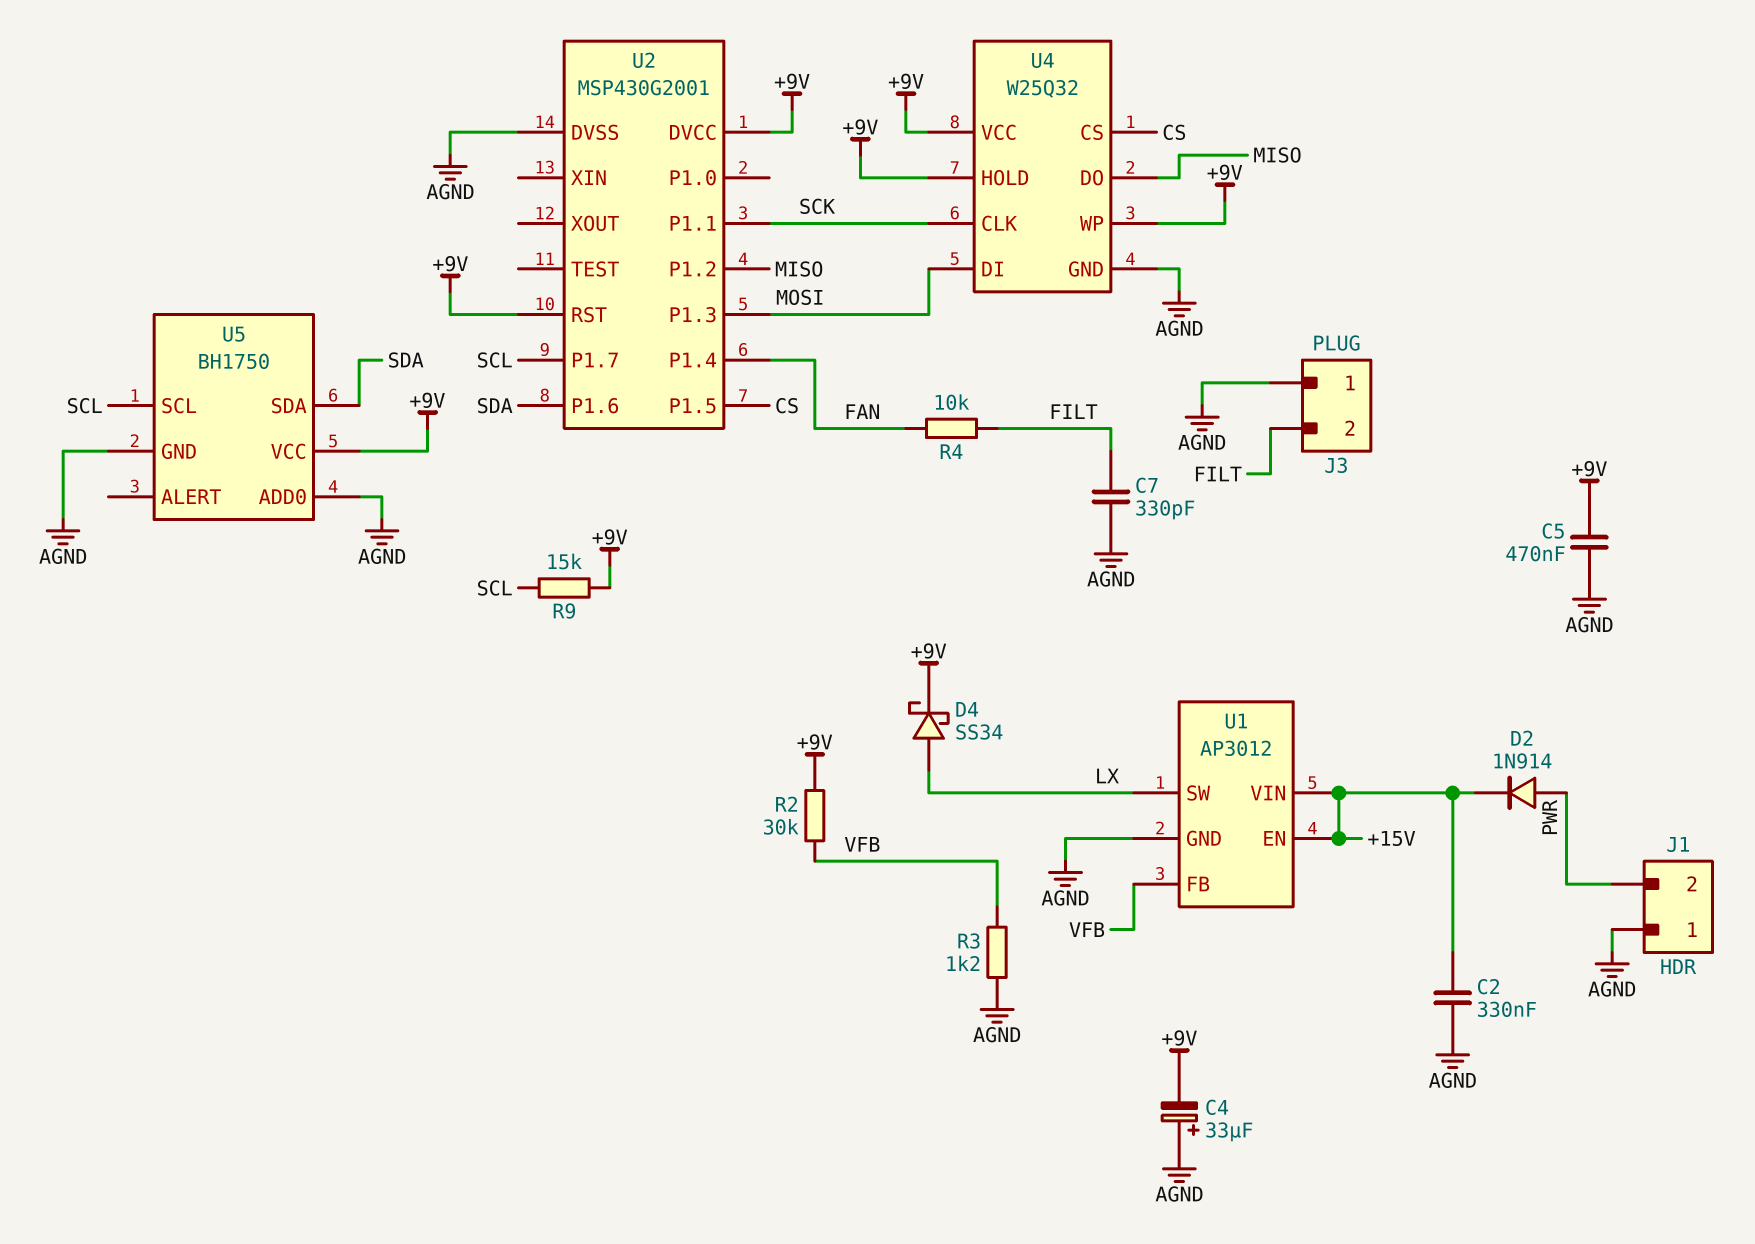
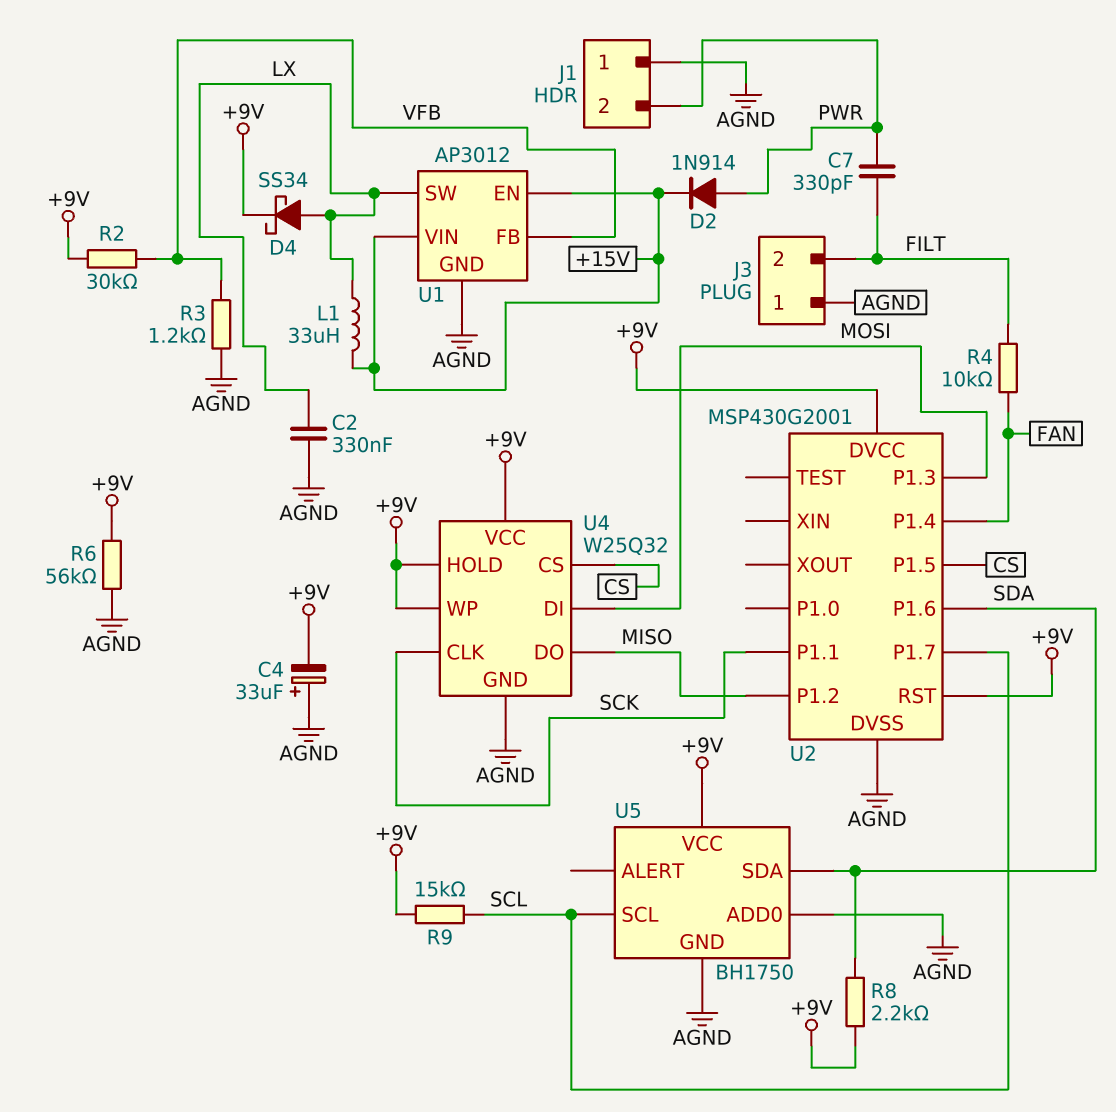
C2: 330nF (+15V, AGND) -> 330nF (AGND, LX)
C5: 470nF (+9V, AGND) -> none
C7: 330pF (AGND, FILT) -> 330pF (FILT, PWR)
L1: none -> 33uH (+15V, LX)
R6: none -> 56k (+9V, AGND)
R8: none -> 2.2k (+9V, SDA)

